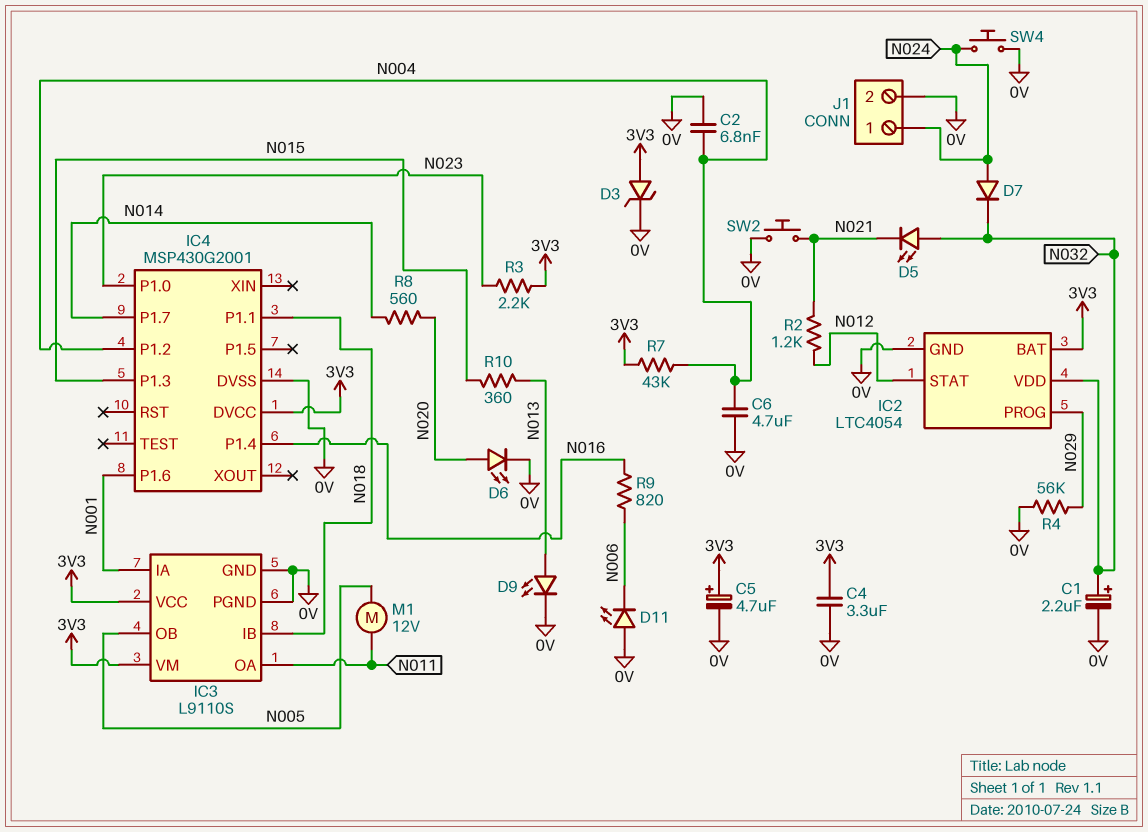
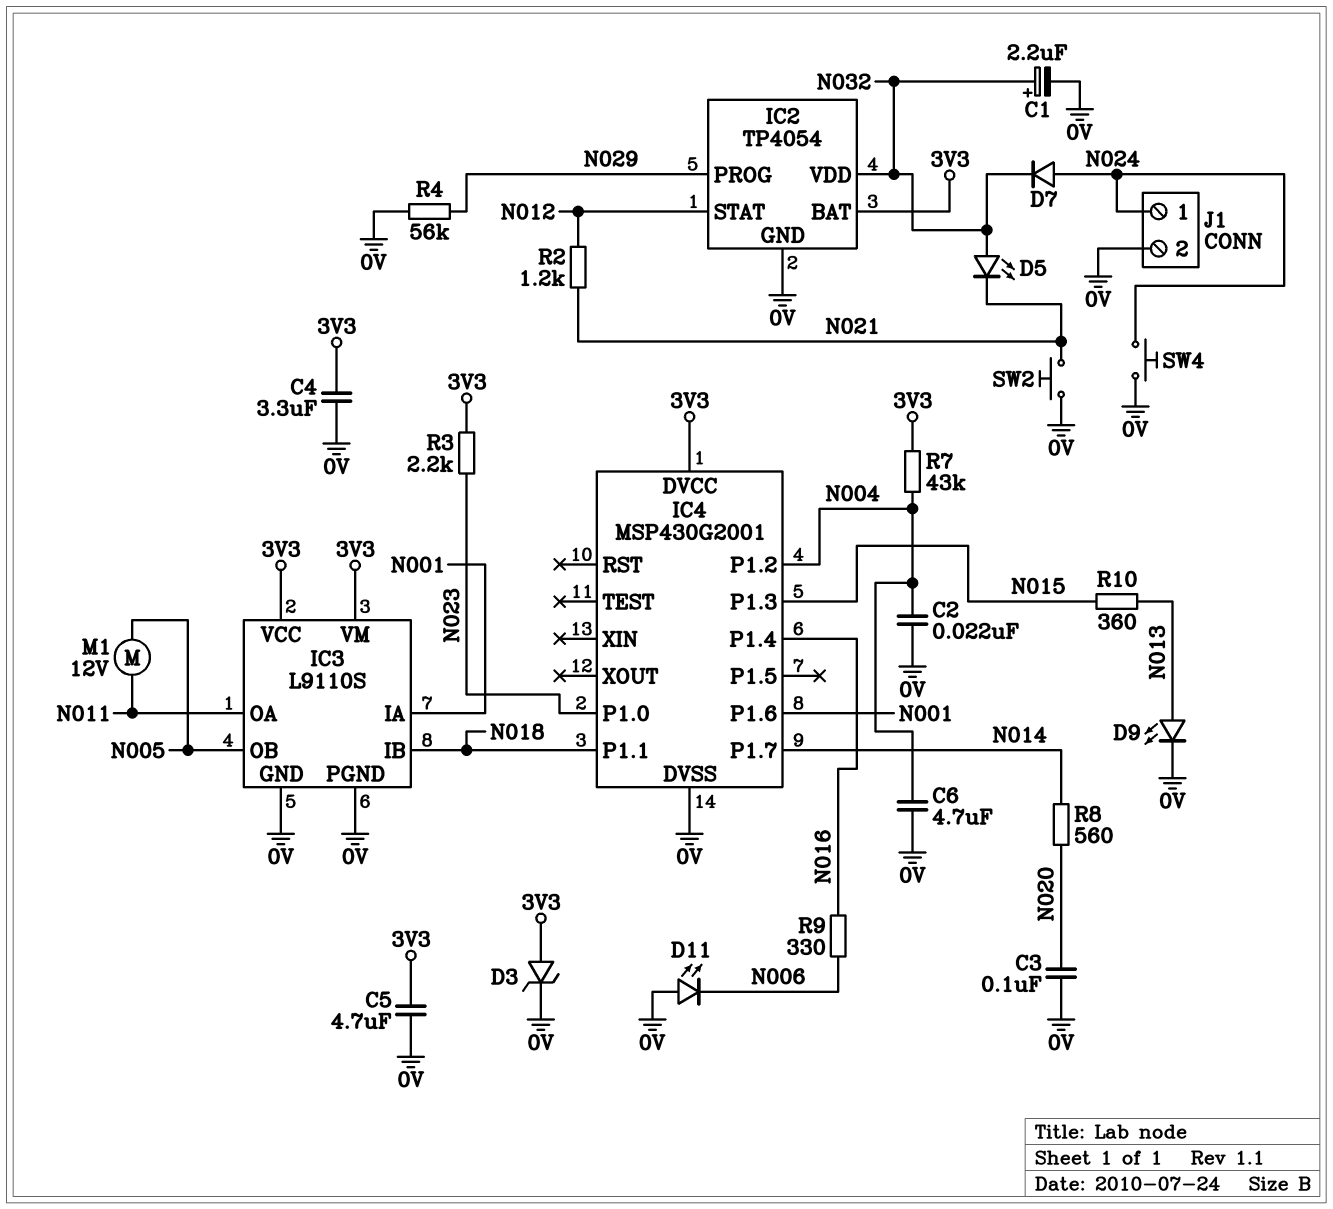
C2: 6.8nF (0V, N004) -> 22nF (0V, N004)
C3: none -> 100nF (0V, N020)
C5: 4.7uF (plus 3V3, minus 0V) -> 4.7uF (0V, 3V3)
D6: LED (A N020, K 0V) -> none
IC2: LTC4054 -> TP4054
R9: 820 (N006, N016) -> 330 (N006, N016)

